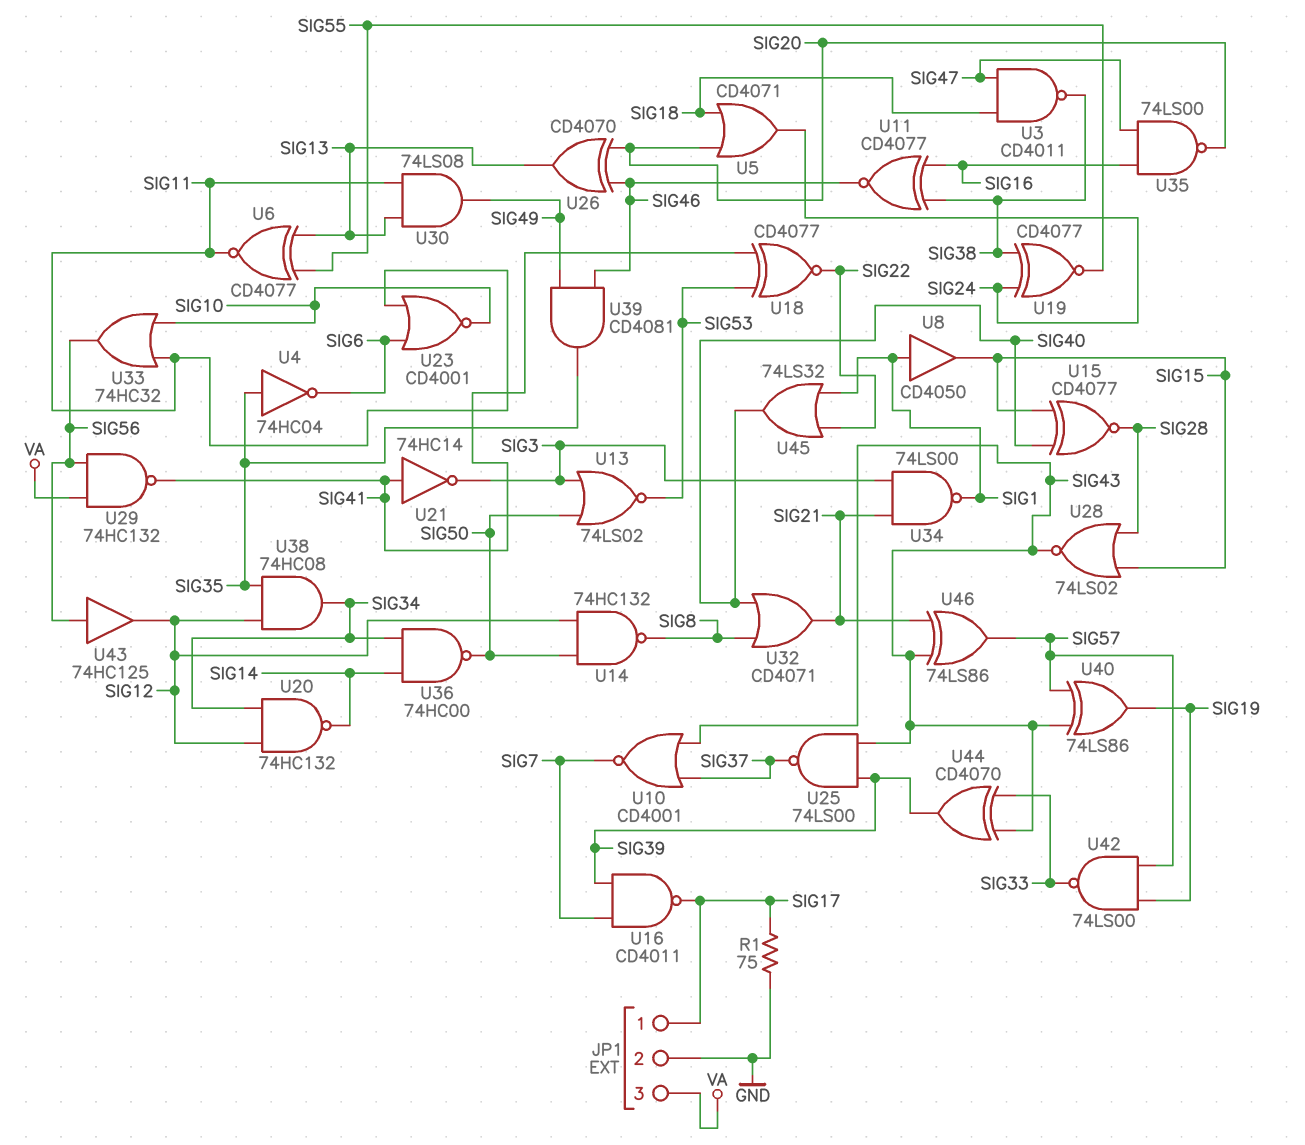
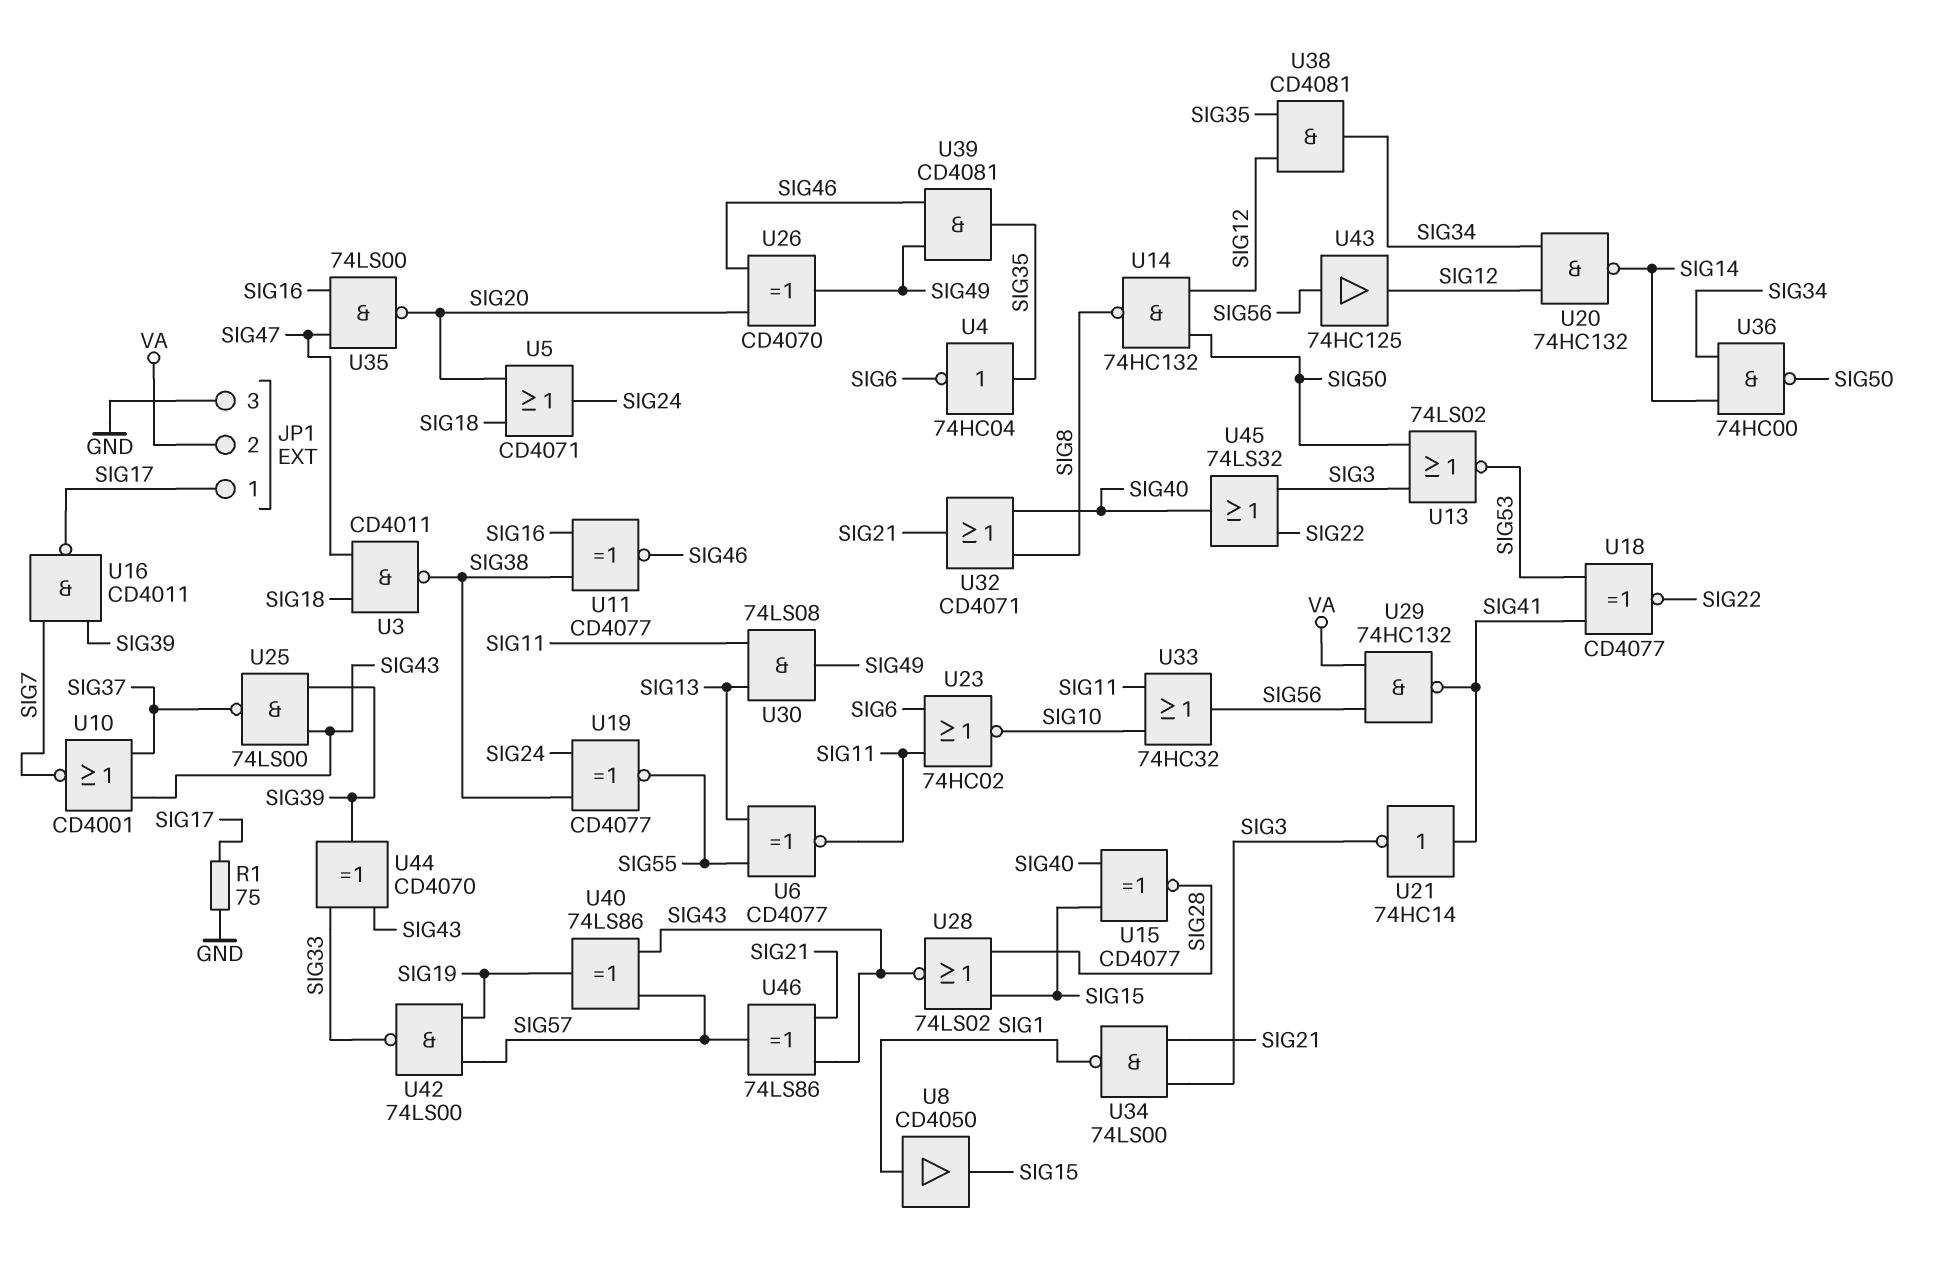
JP1 pin 2: GND -> VA
JP1 pin 3: VA -> GND
U23: NOR CD4001 (in SIG6, in SIG11, out SIG10) -> NOR 74HC02 (in SIG6, in SIG11, out SIG10)
U26: XOR CD4070 (in SIG20, in SIG46, out SIG13) -> XOR CD4070 (in SIG20, in SIG46, out SIG49)
U38: AND 74HC08 (in SIG12, in SIG35, out SIG34) -> AND CD4081 (in SIG12, in SIG35, out SIG34)
U45: OR 74LS32 (in SIG1, in SIG22, out SIG40) -> OR 74LS32 (in SIG3, in SIG22, out SIG40)

